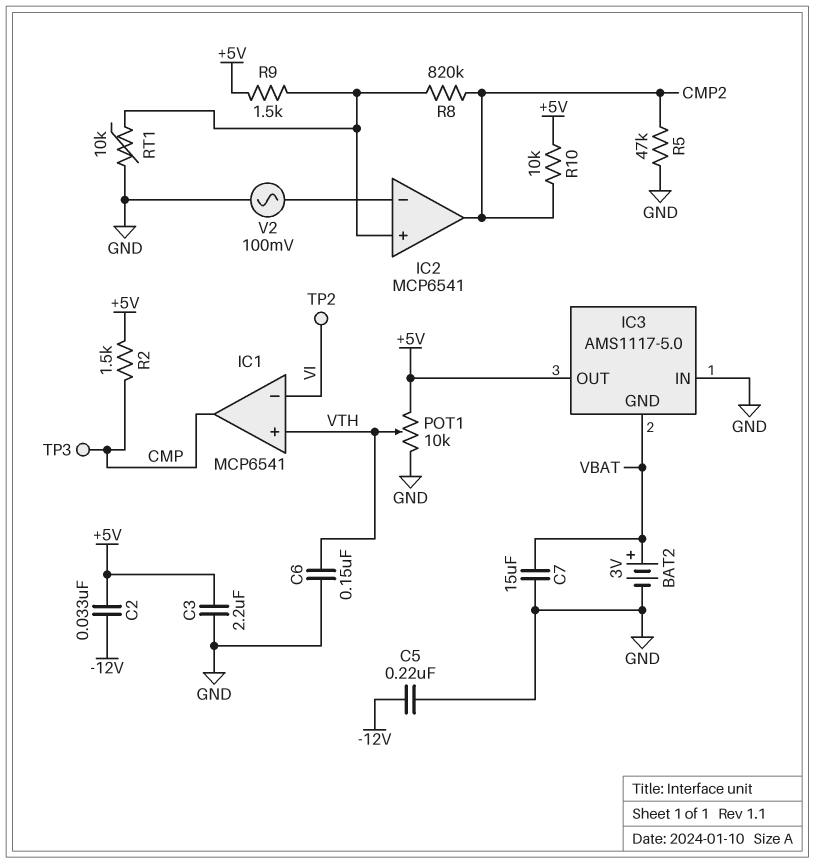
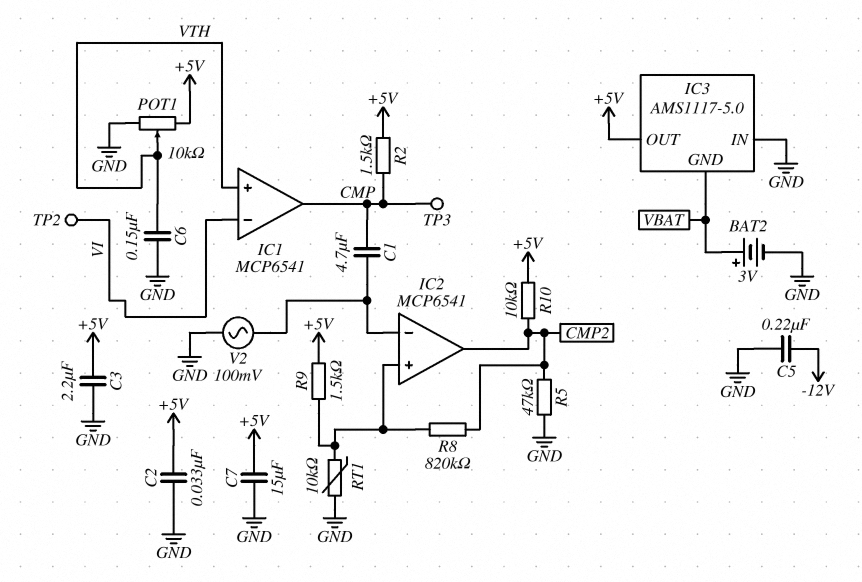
C1: none -> 4.7uF (CMP, IC2/in-)
C2: 33nF (+5V, -12V) -> 33nF (+5V, GND)
C7: 15uF (GND, VBAT) -> 15uF (+5V, GND)

